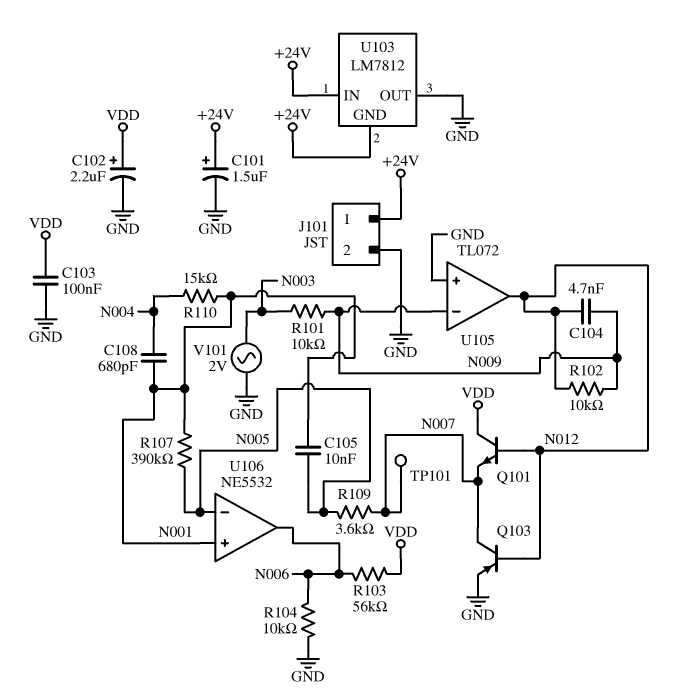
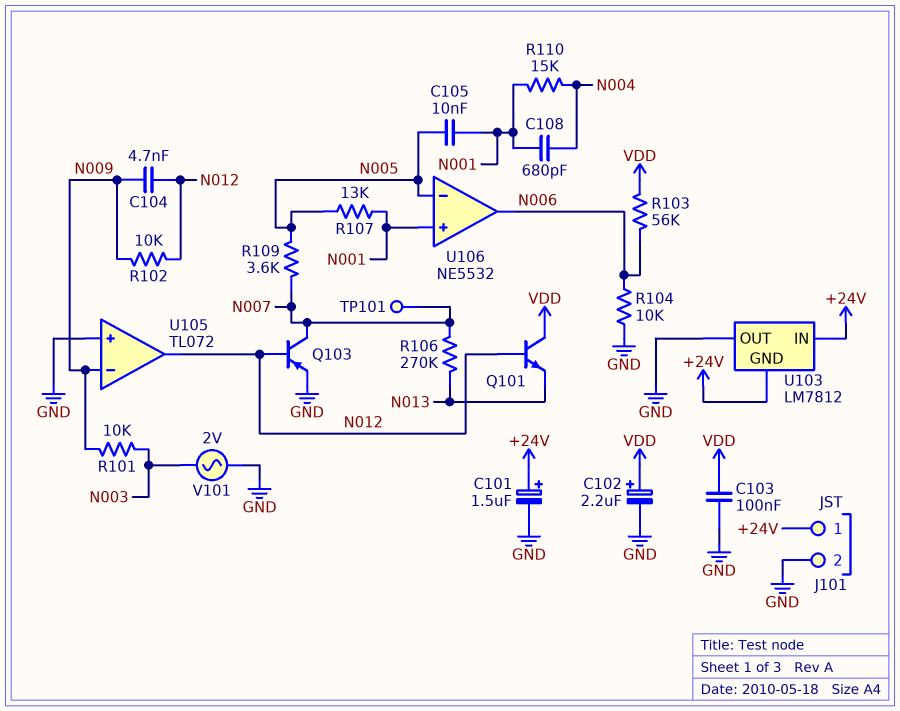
Q101: NPN (B N012, C VDD, E N007) -> NPN (B N012, C VDD, E N013)
R106: none -> 270k (N007, N013)
R107: 390k (N001, N005) -> 13k (N001, N005)

